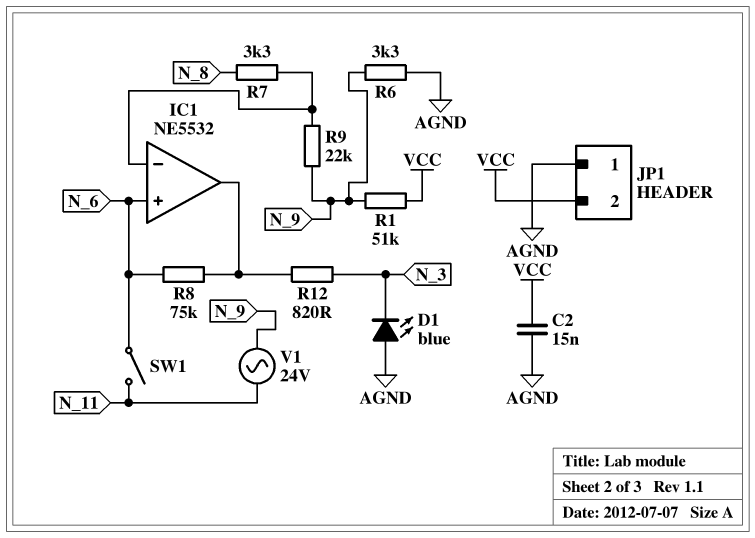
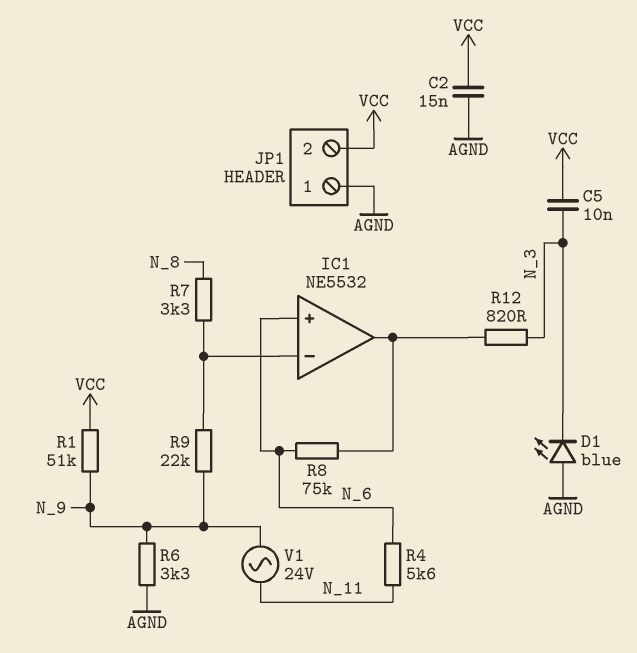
C5: none -> 10nF (N_3, VCC)
R4: none -> 5.6k (N_6, N_11)
SW1: switch (N_6, N_11) -> none

